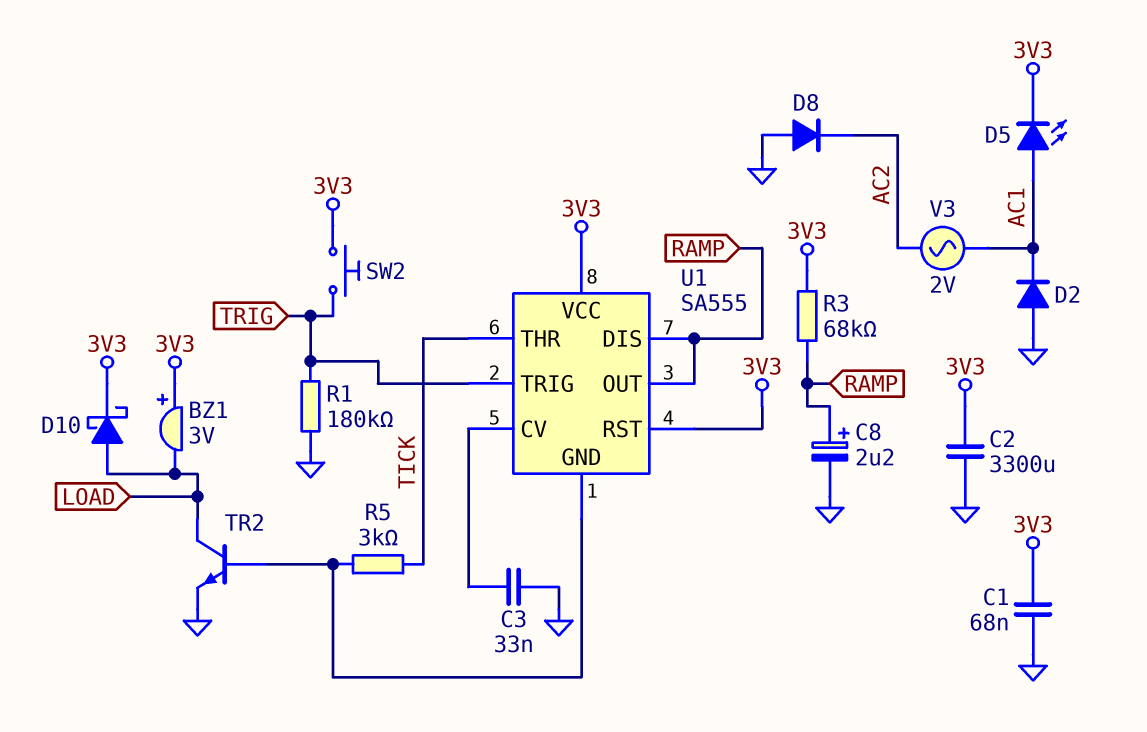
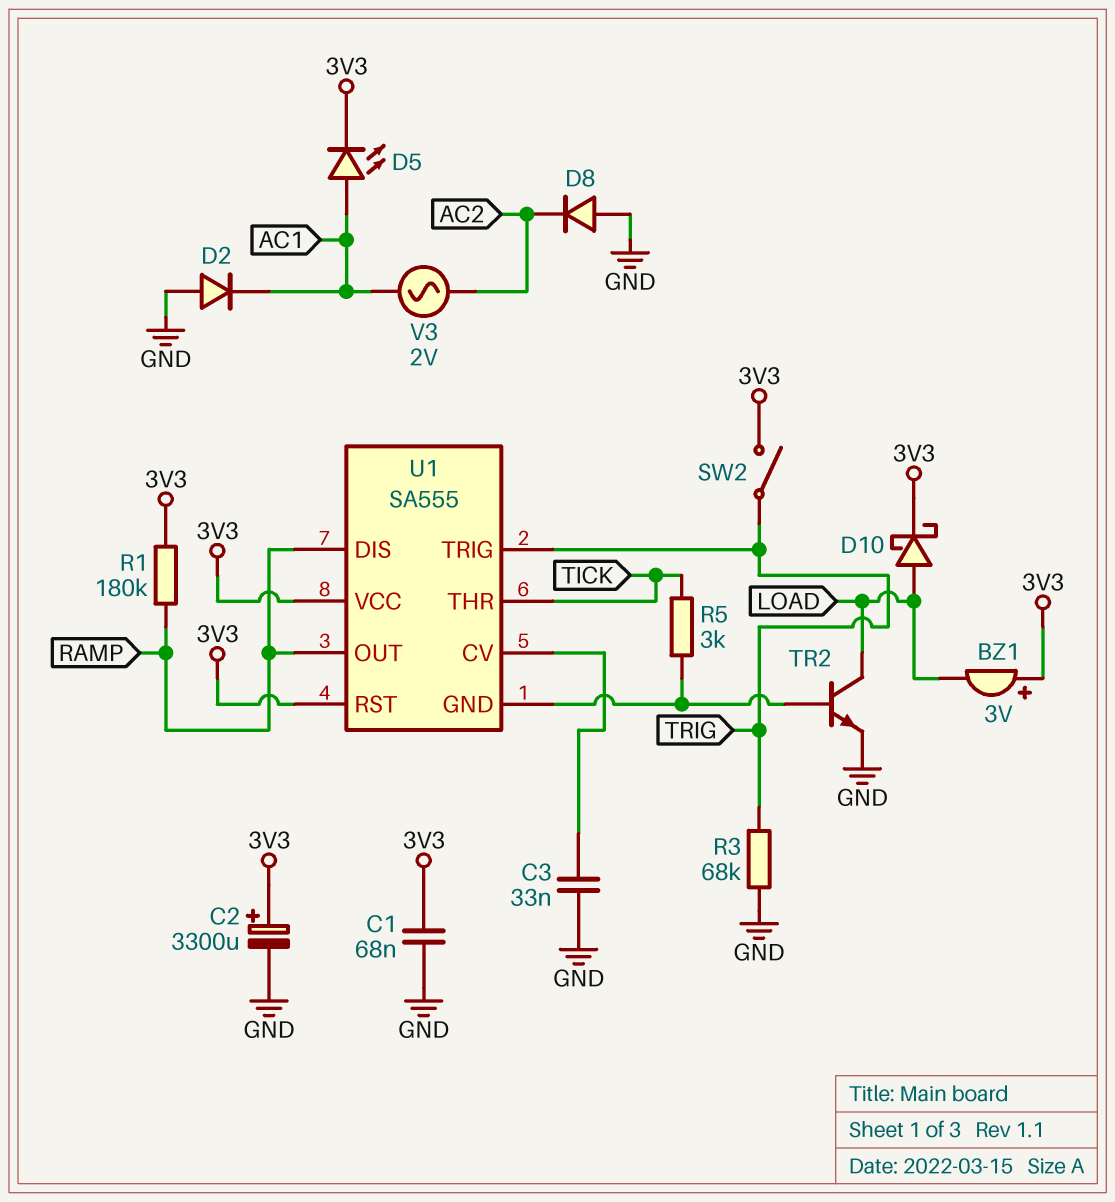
C2: 3300uF (3V3, GND) -> 3300uF (plus 3V3, minus GND)
C8: 2.2uF (plus RAMP, minus GND) -> none
R1: 180k (GND, TRIG) -> 180k (3V3, RAMP)
R3: 68k (3V3, RAMP) -> 68k (GND, TRIG)
SW2: button (3V3, TRIG) -> switch (3V3, TRIG)

